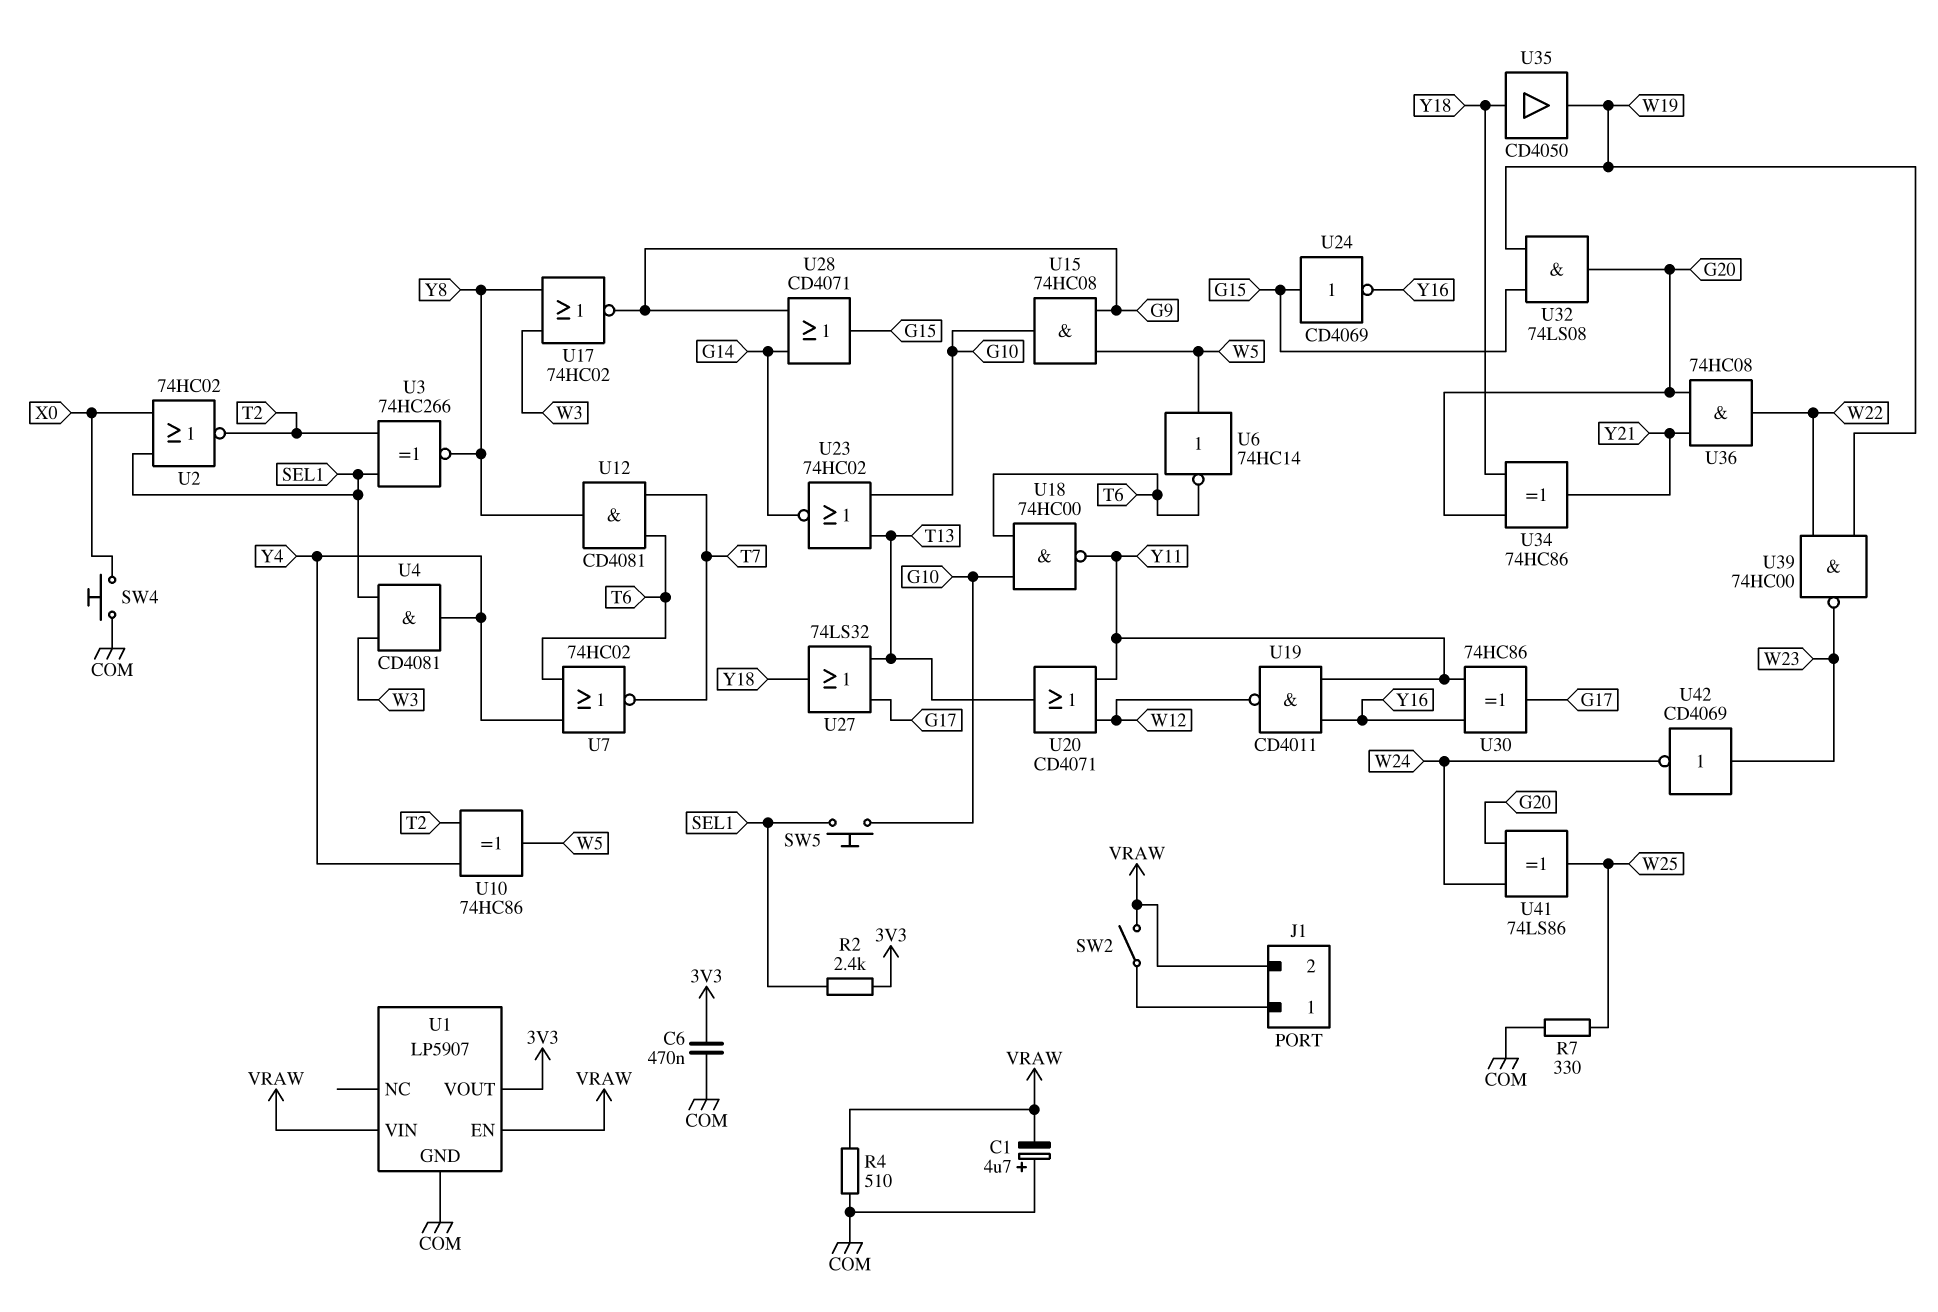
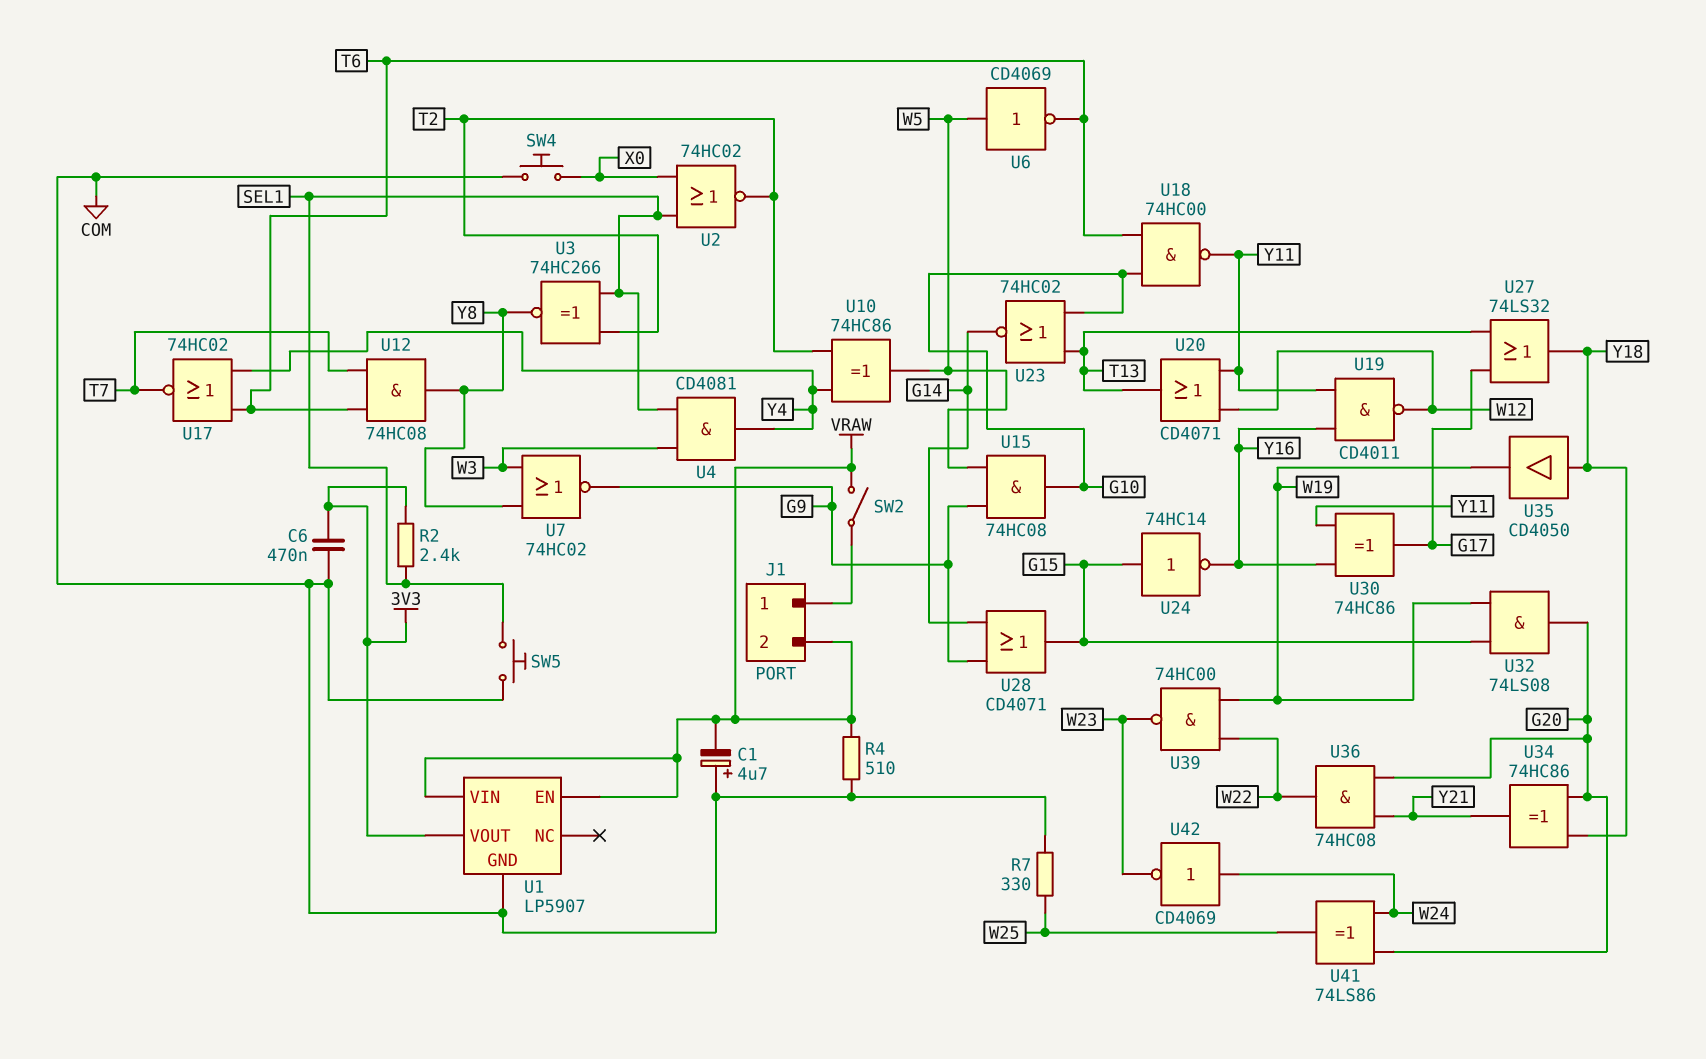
SW5: button (G10, SEL1) -> button (COM, SEL1)
U6: NOT 74HC14 (in W5, out T6) -> NOT CD4069 (in W5, out T6)
U7: NOR 74HC02 (in T6, in Y4, out T7) -> NOR 74HC02 (in W3, in Y8, out G9)
U12: AND CD4081 (in T6, in T7, out Y8) -> AND 74HC08 (in T6, in T7, out Y8)
U17: NOR 74HC02 (in W3, in Y8, out G9) -> NOR 74HC02 (in T6, in Y4, out T7)
U24: NOT CD4069 (in G15, out Y16) -> NOT 74HC14 (in G15, out Y16)
U42: NOT CD4069 (in W23, out W24) -> NOT CD4069 (in W24, out W23)

